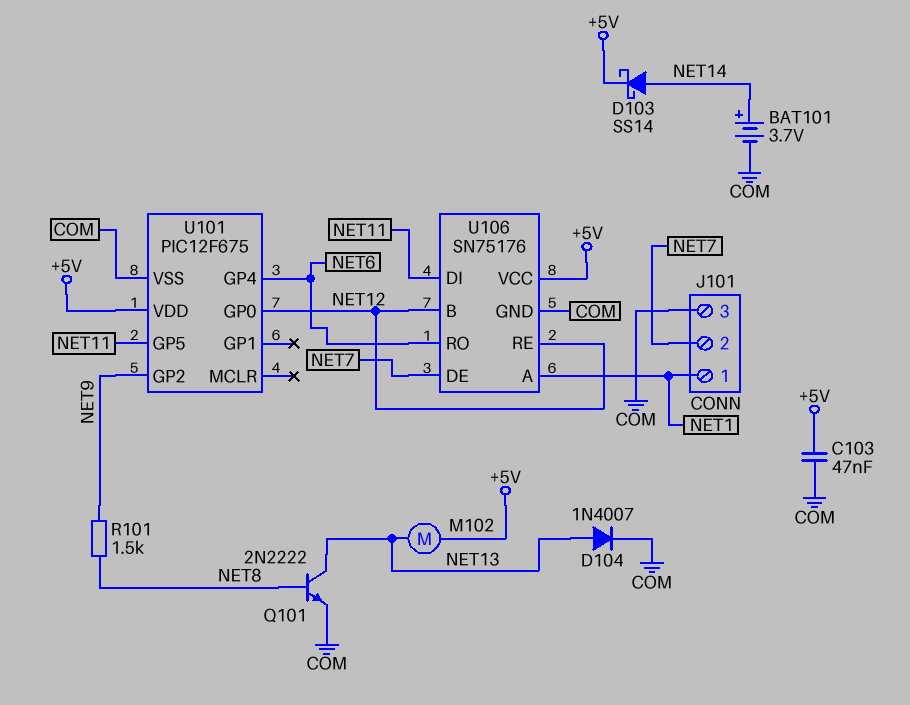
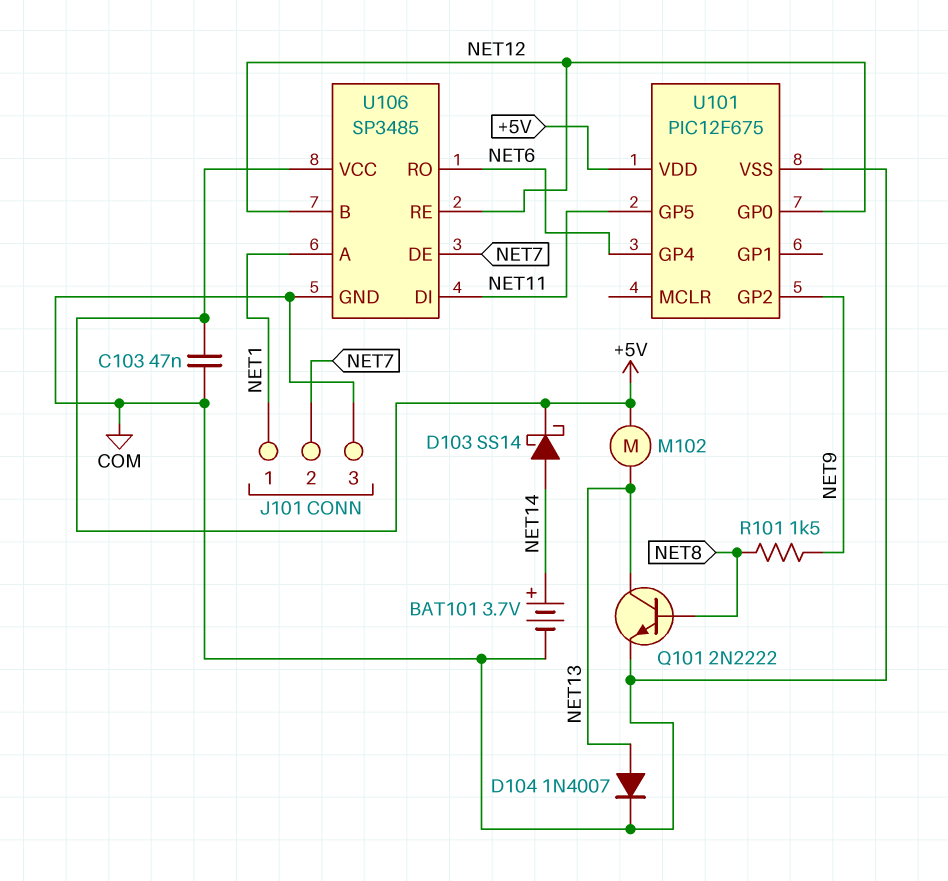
U106: SN75176 -> SP3485

